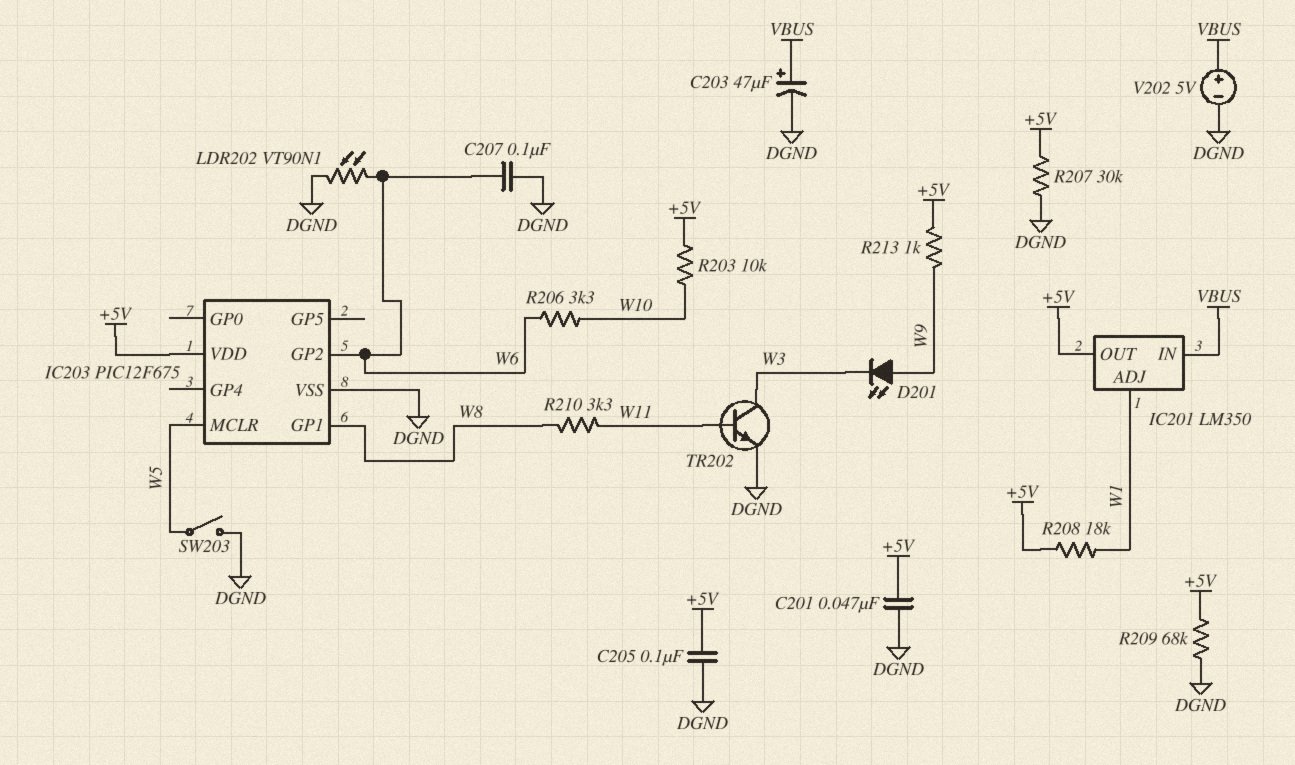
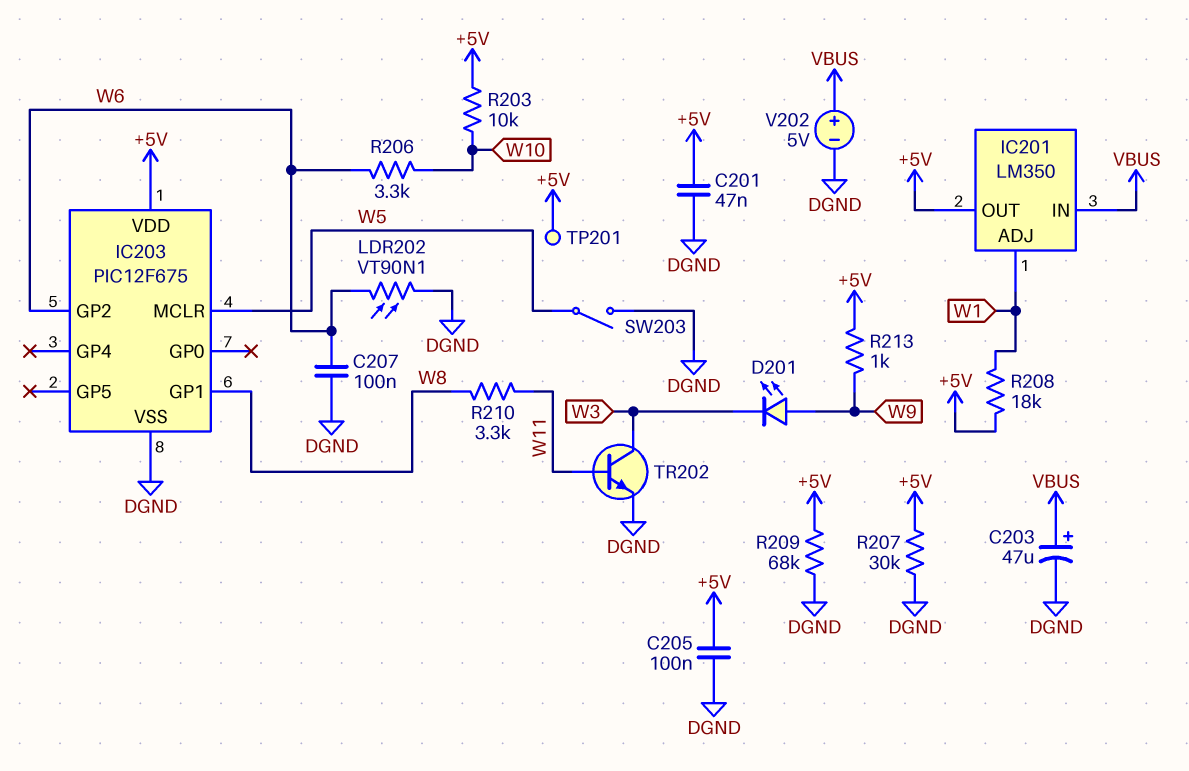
TP201: none -> test point (+5V)

